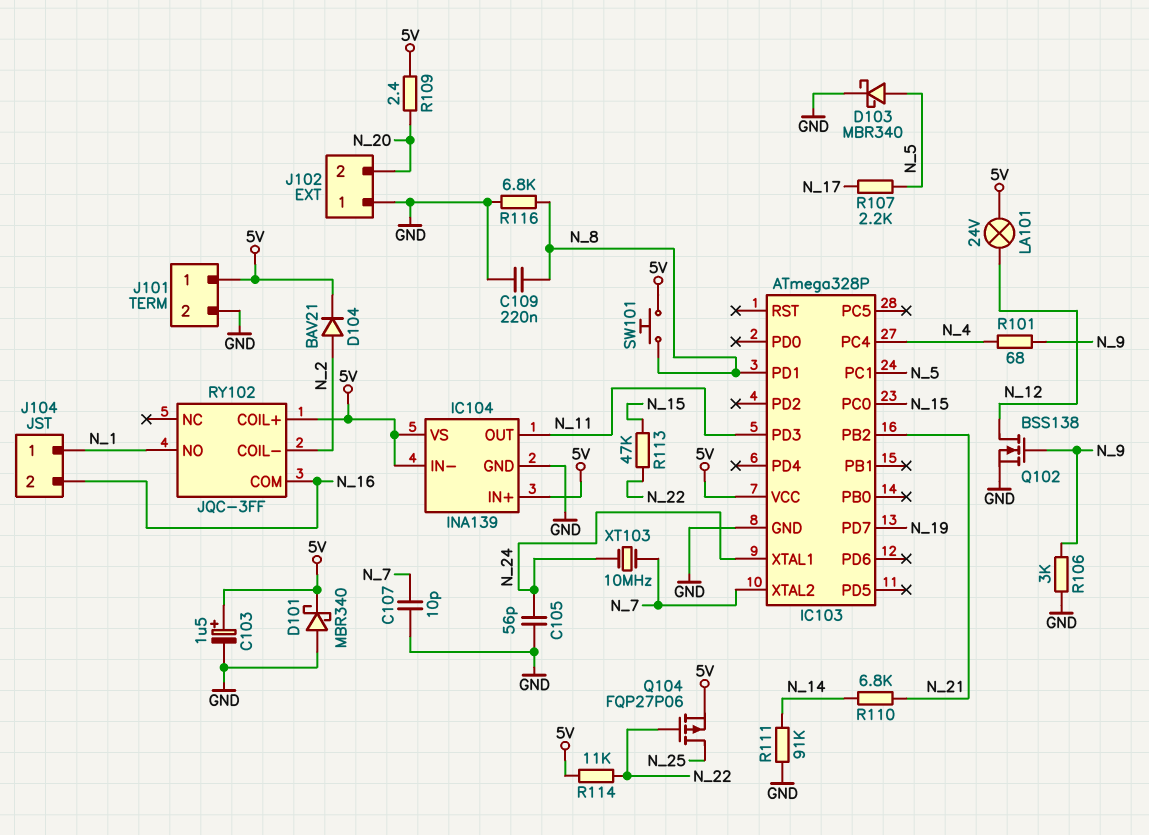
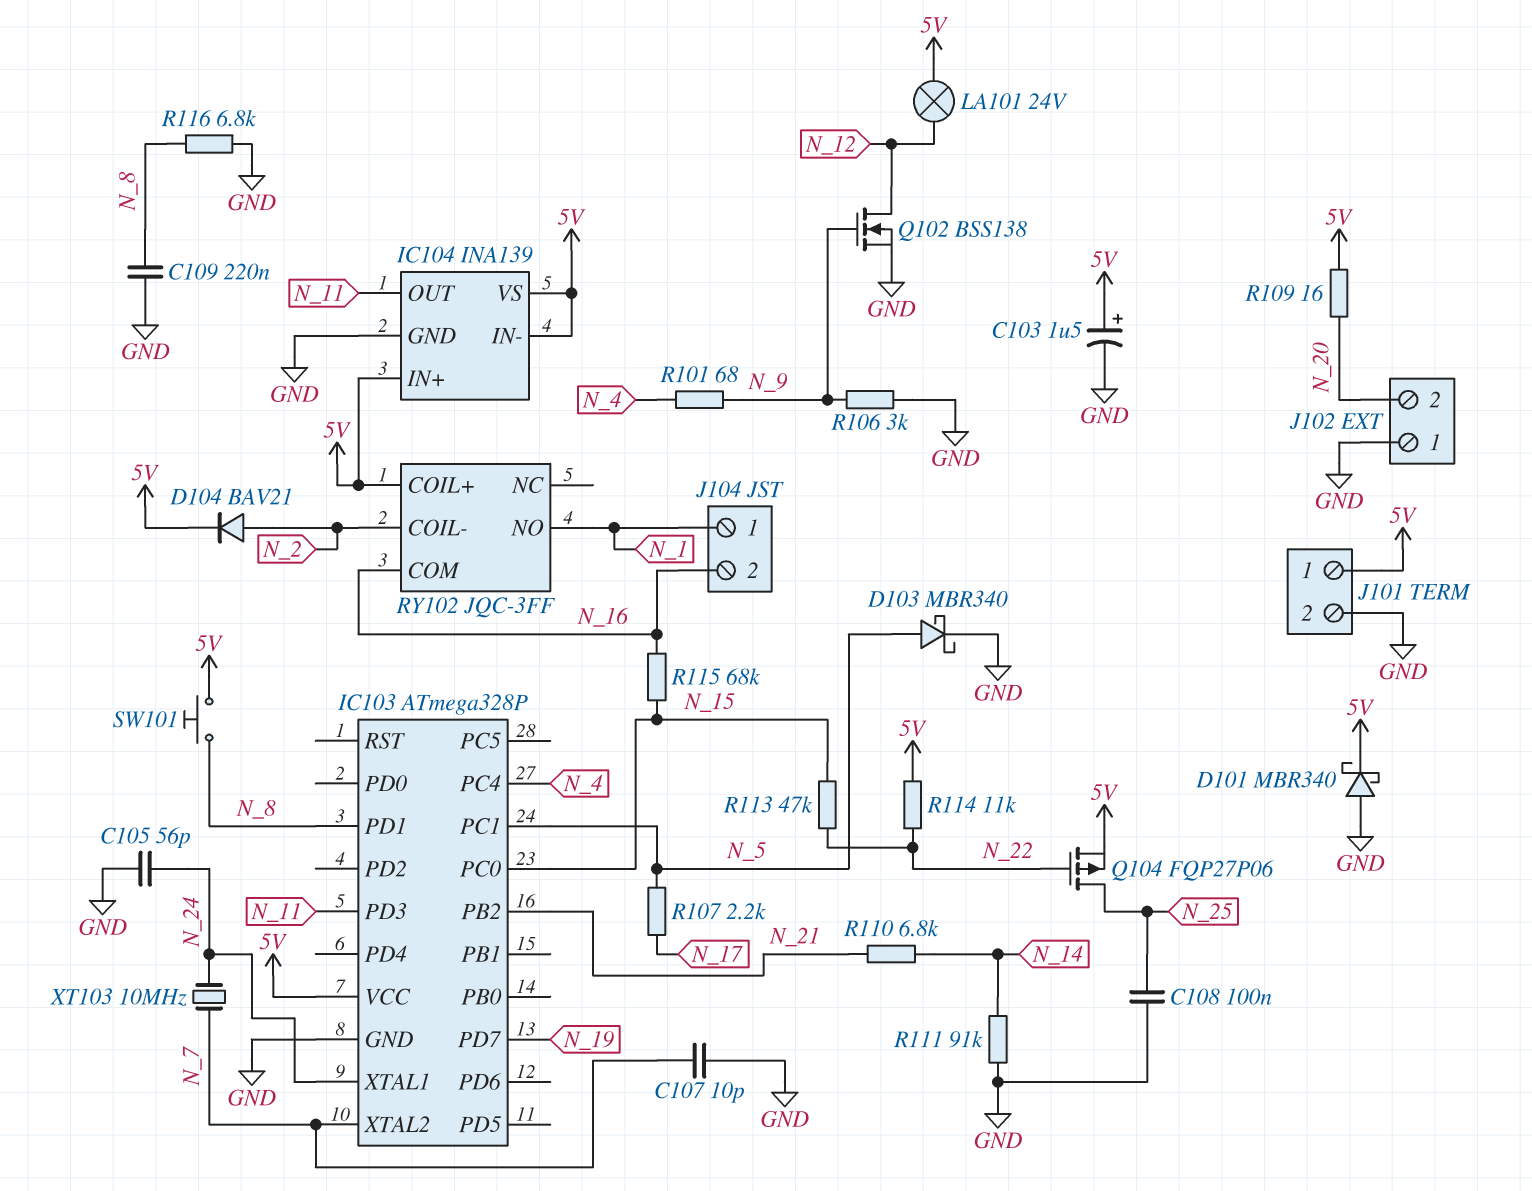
C108: none -> 100nF (GND, N_25)
R109: 2.4 (5V, N_20) -> 16 (5V, N_20)
R115: none -> 68k (N_15, N_16)

